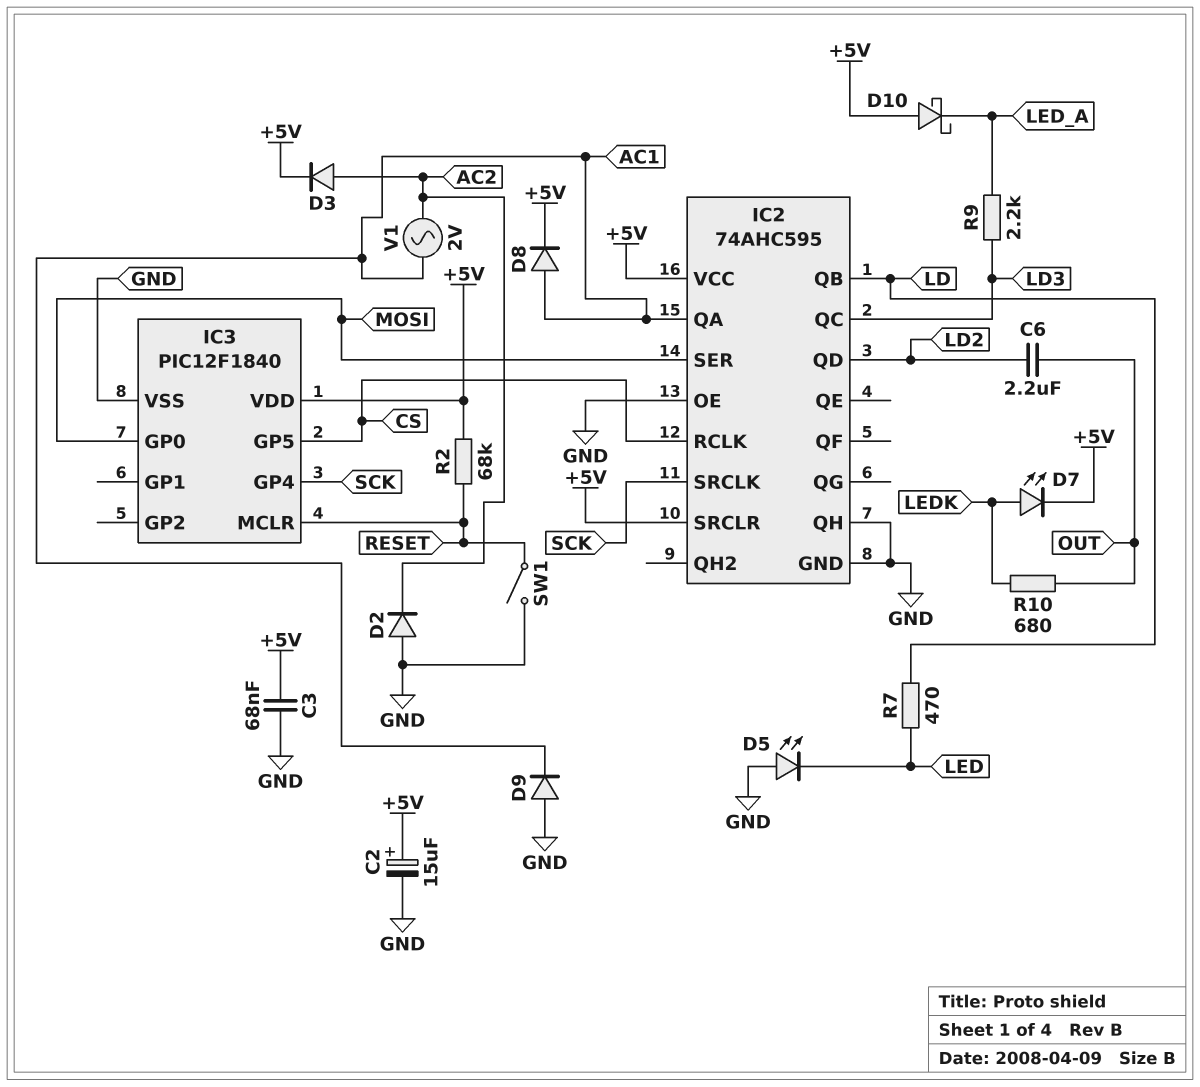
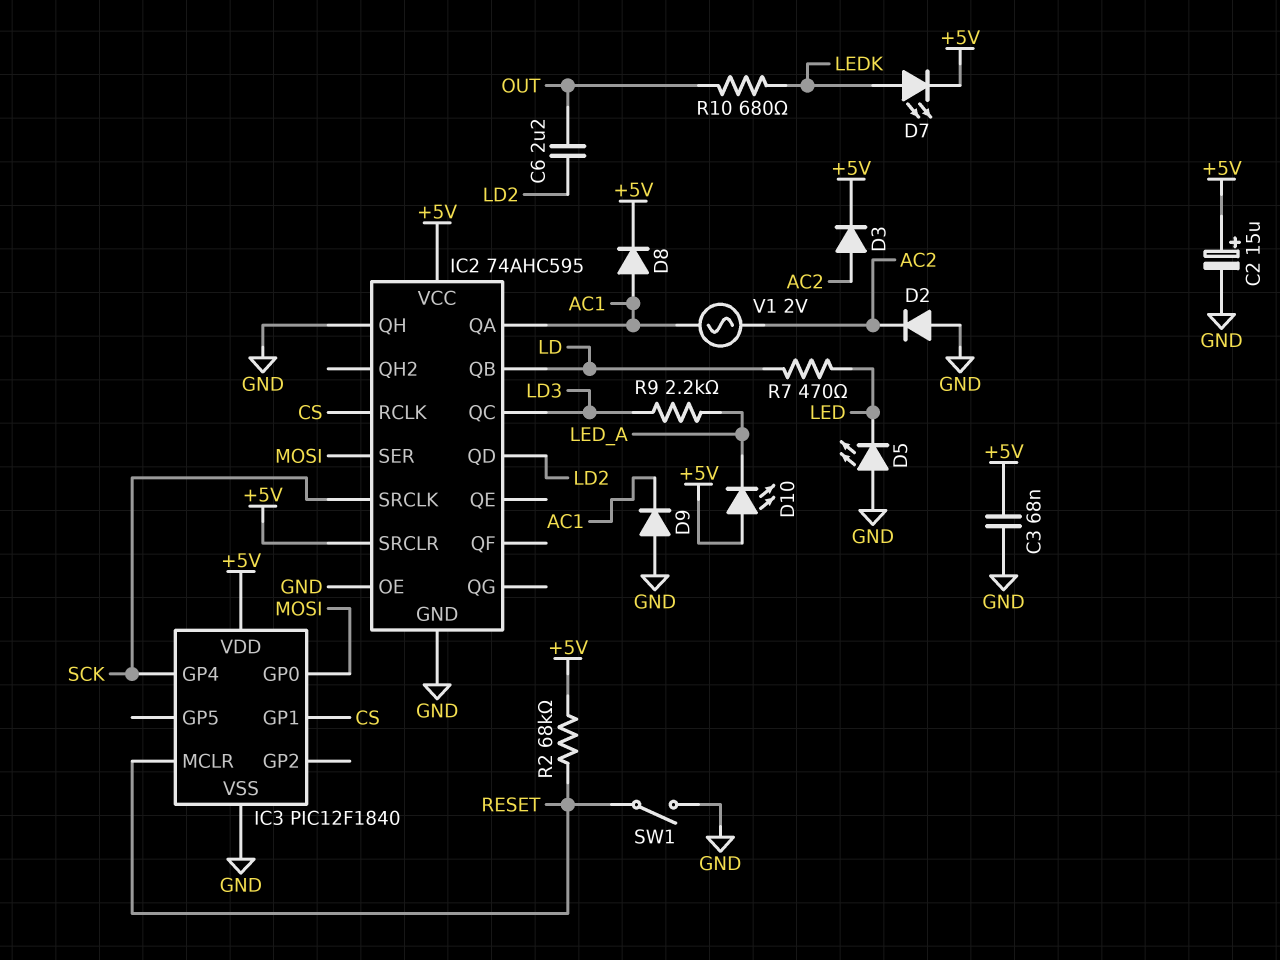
D10: schottky (A +5V, K LED_A) -> LED (A +5V, K LED_A)
IC3 pin GP1: none -> CS
IC3 pin GP5: CS -> none

